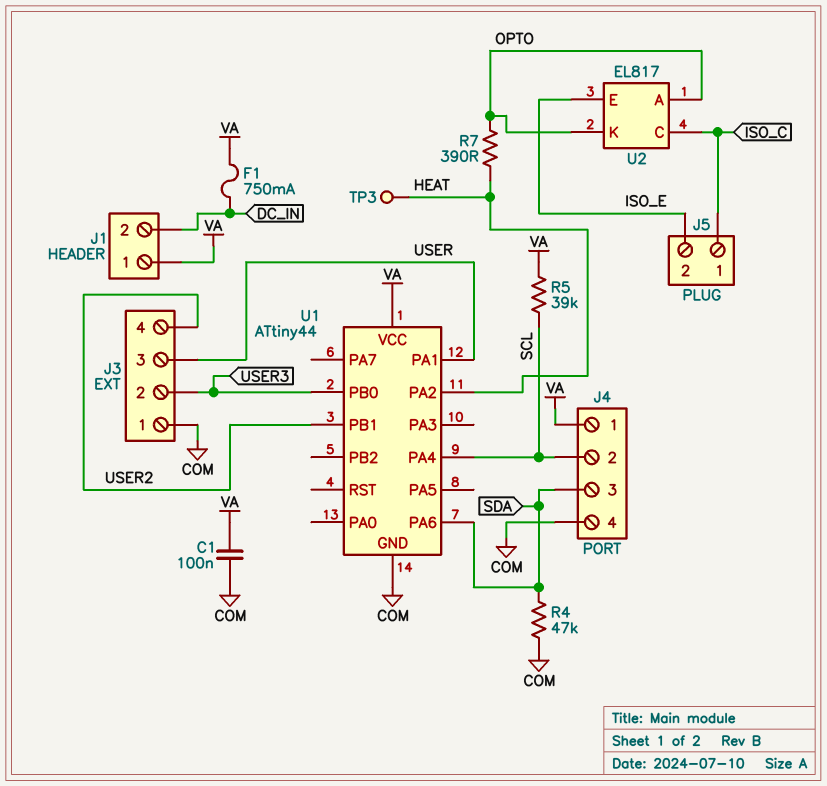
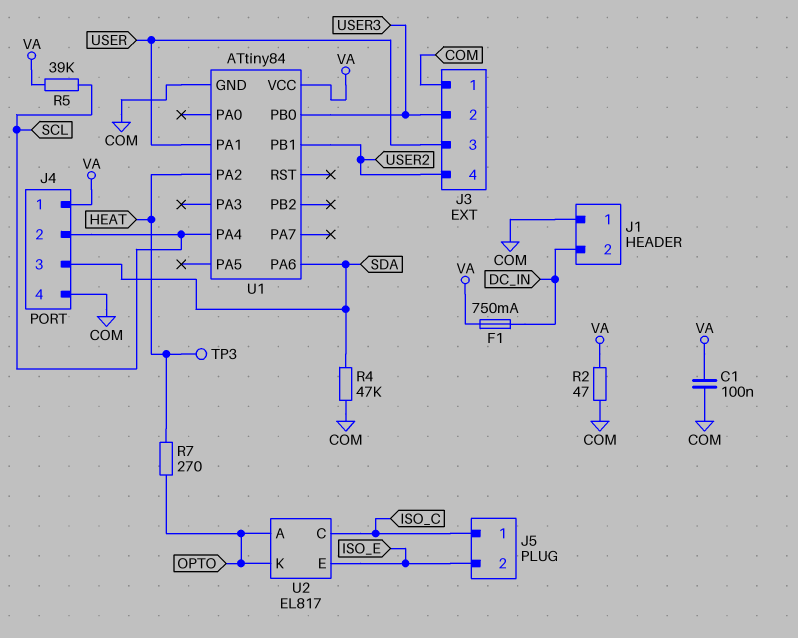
J1 pin 1: VA -> COM
R2: none -> 47 (COM, VA)
R7: 390 (HEAT, OPTO) -> 270 (HEAT, OPTO)
U1: ATtiny44 -> ATtiny84

